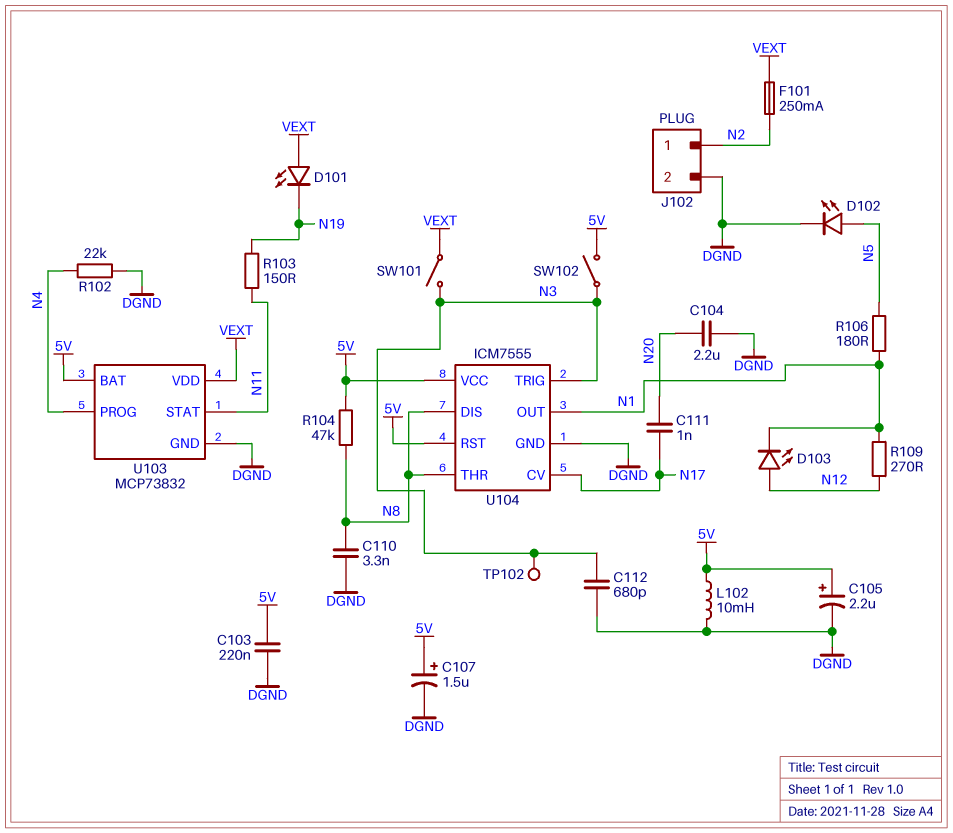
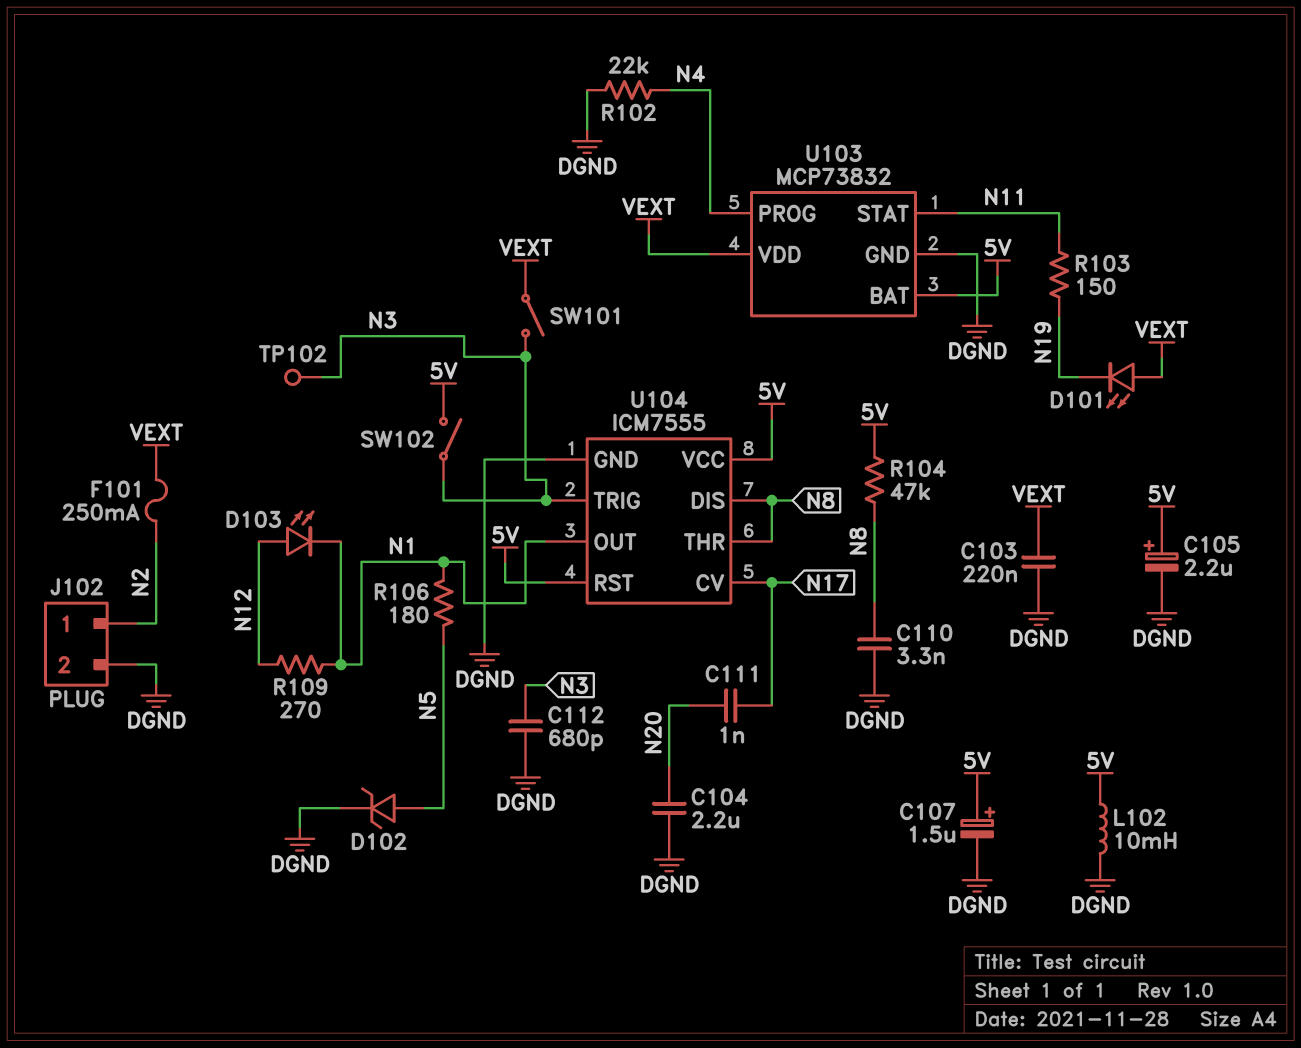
C103: 220nF (5V, DGND) -> 220nF (DGND, VEXT)
D102: LED (A N5, K DGND) -> zener (A N5, K DGND)

